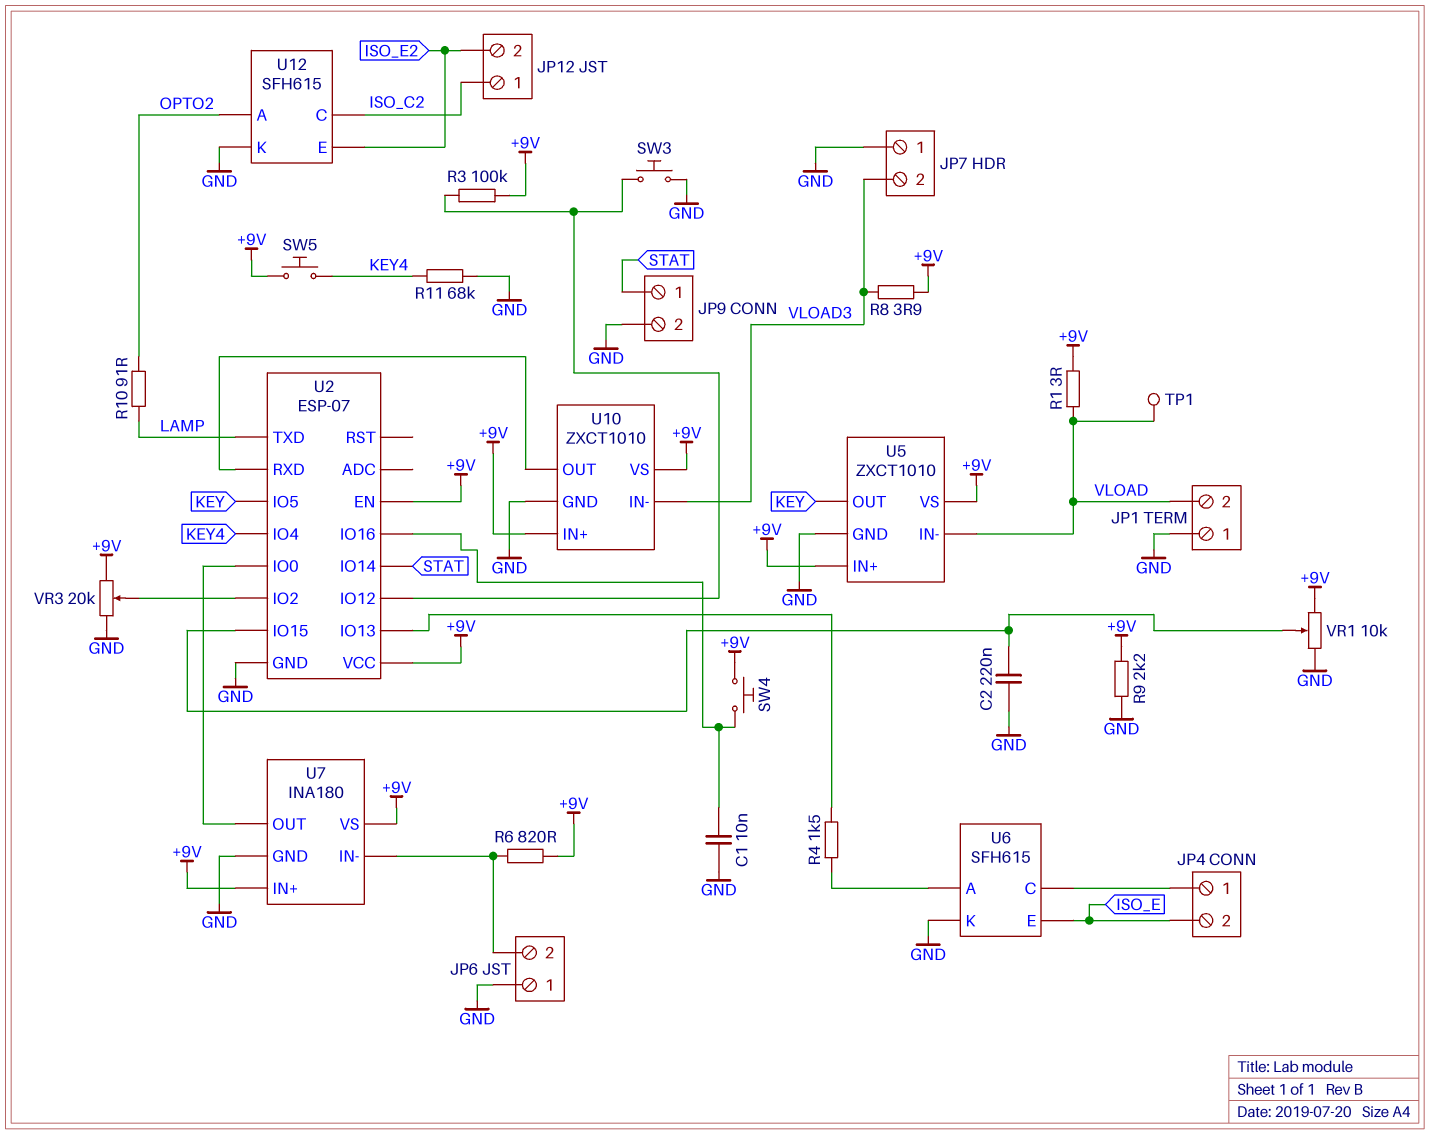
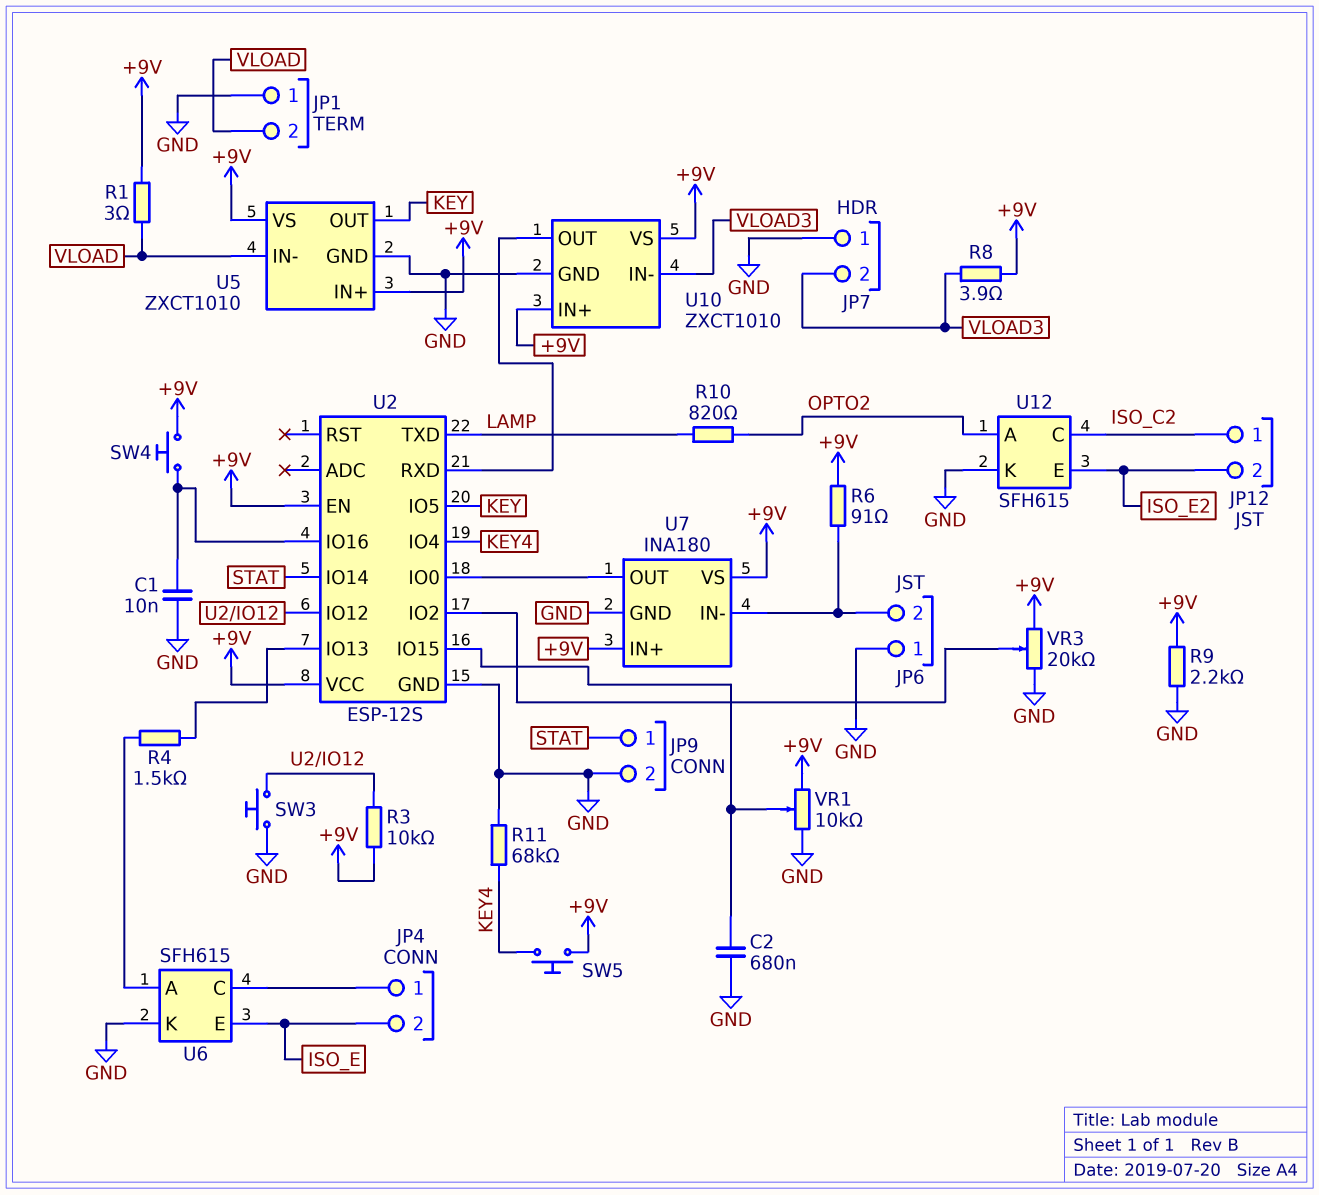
C2: 220nF (GND, U2/IO15) -> 680nF (GND, U2/IO15)
R3: 100k (+9V, U2/IO12) -> 10k (+9V, U2/IO12)
R6: 820 (+9V, JP6/2) -> 91 (+9V, JP6/2)
R10: 91 (LAMP, OPTO2) -> 820 (LAMP, OPTO2)
TP1: test point (VLOAD) -> none
U2: ESP-07 -> ESP-12S

